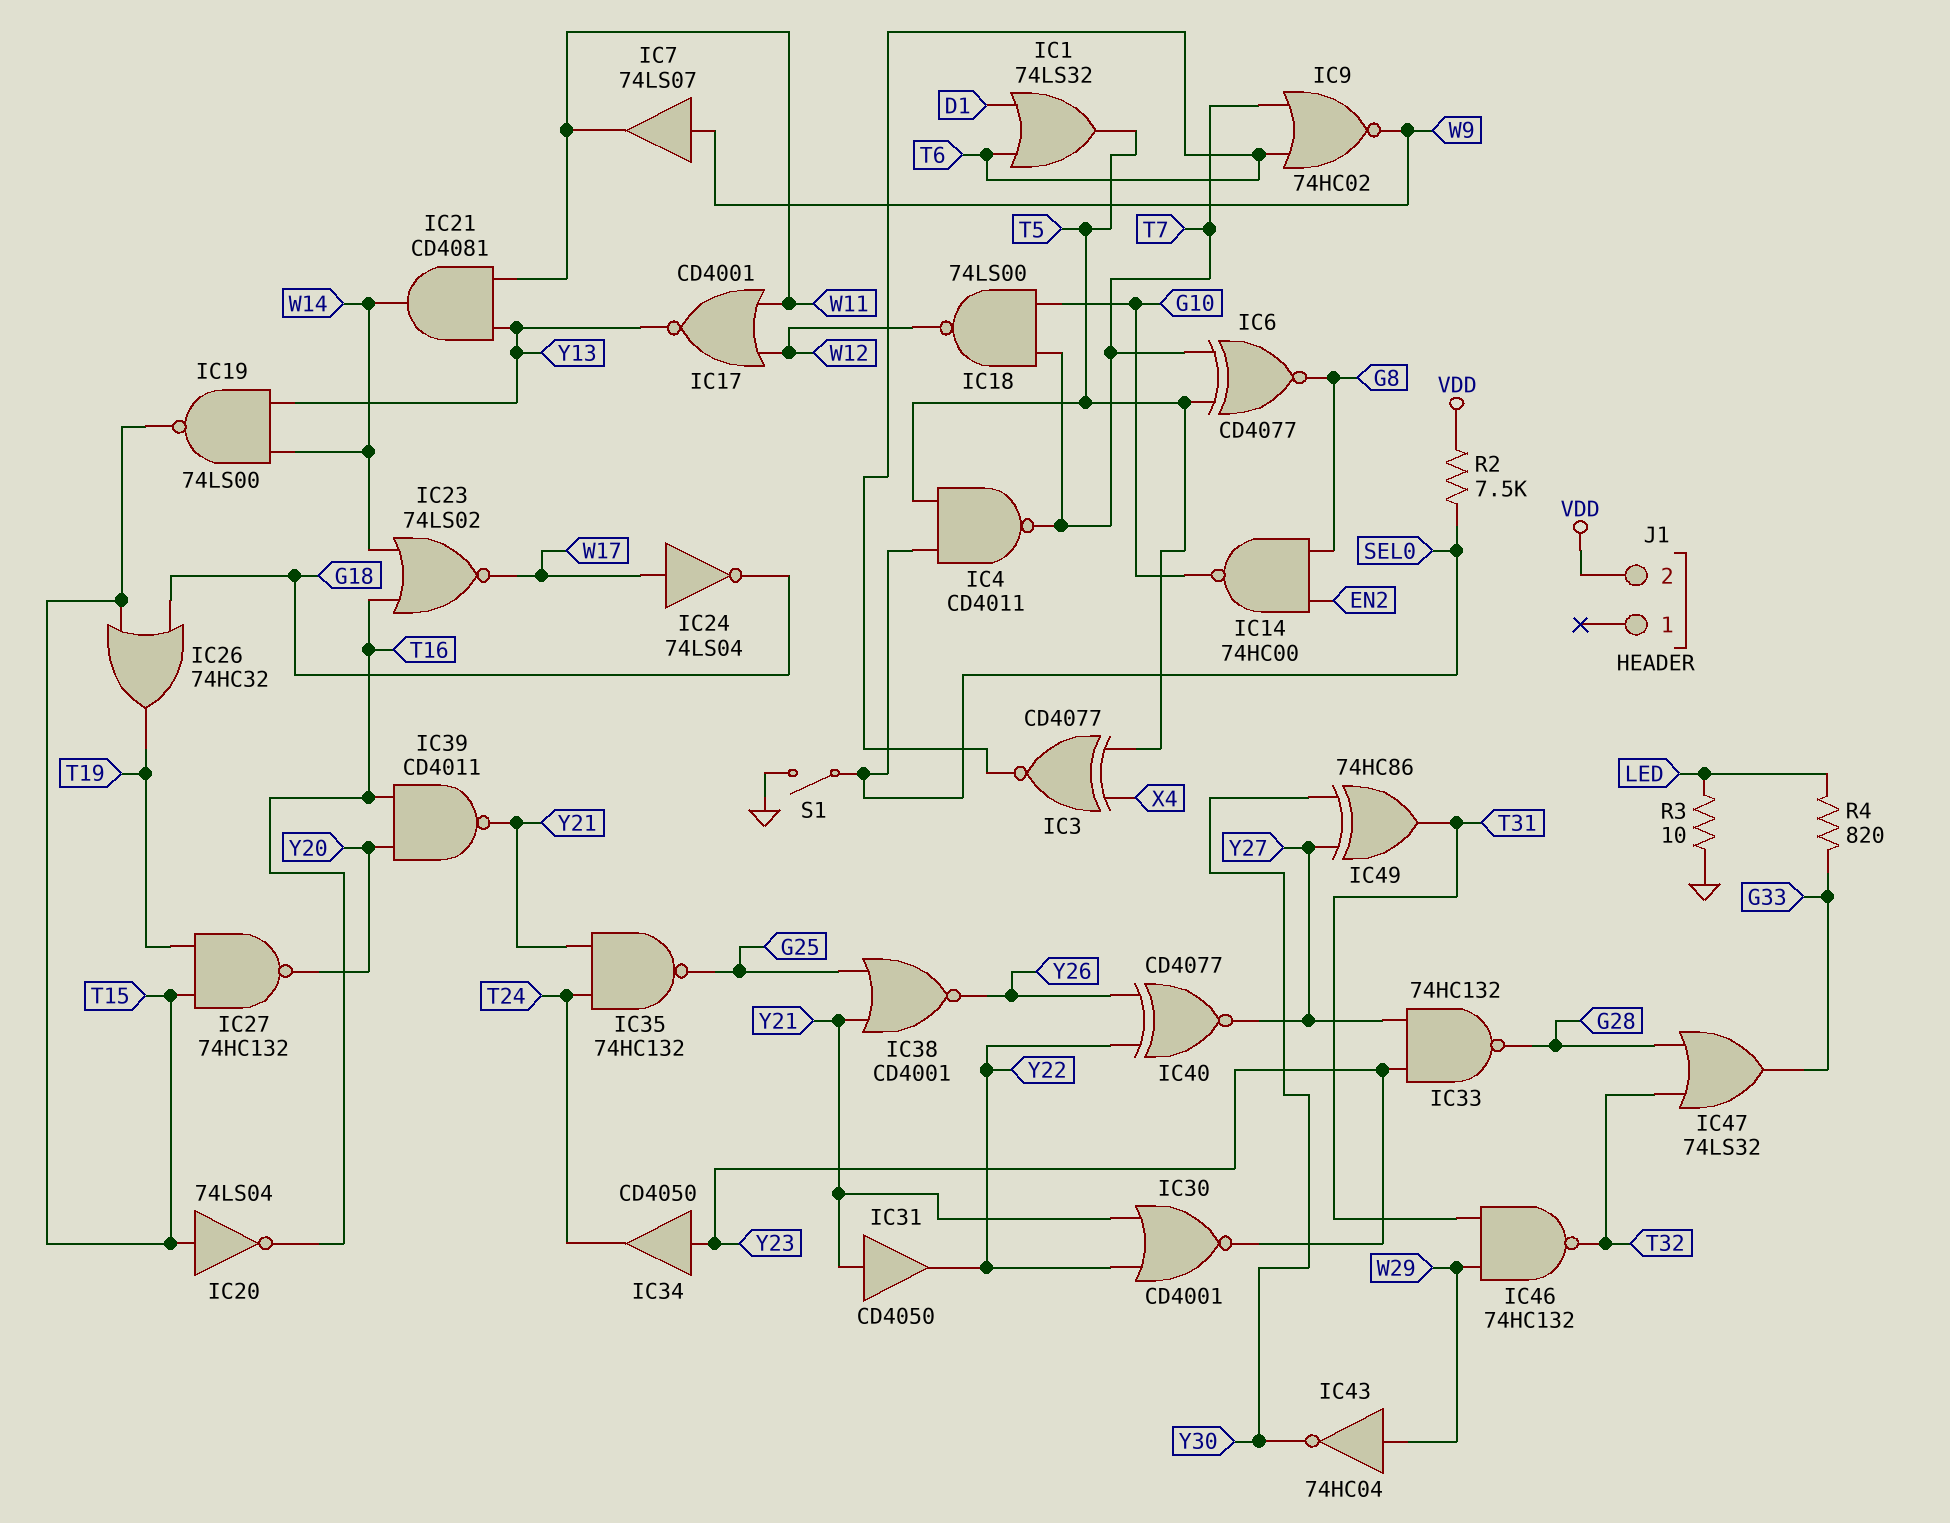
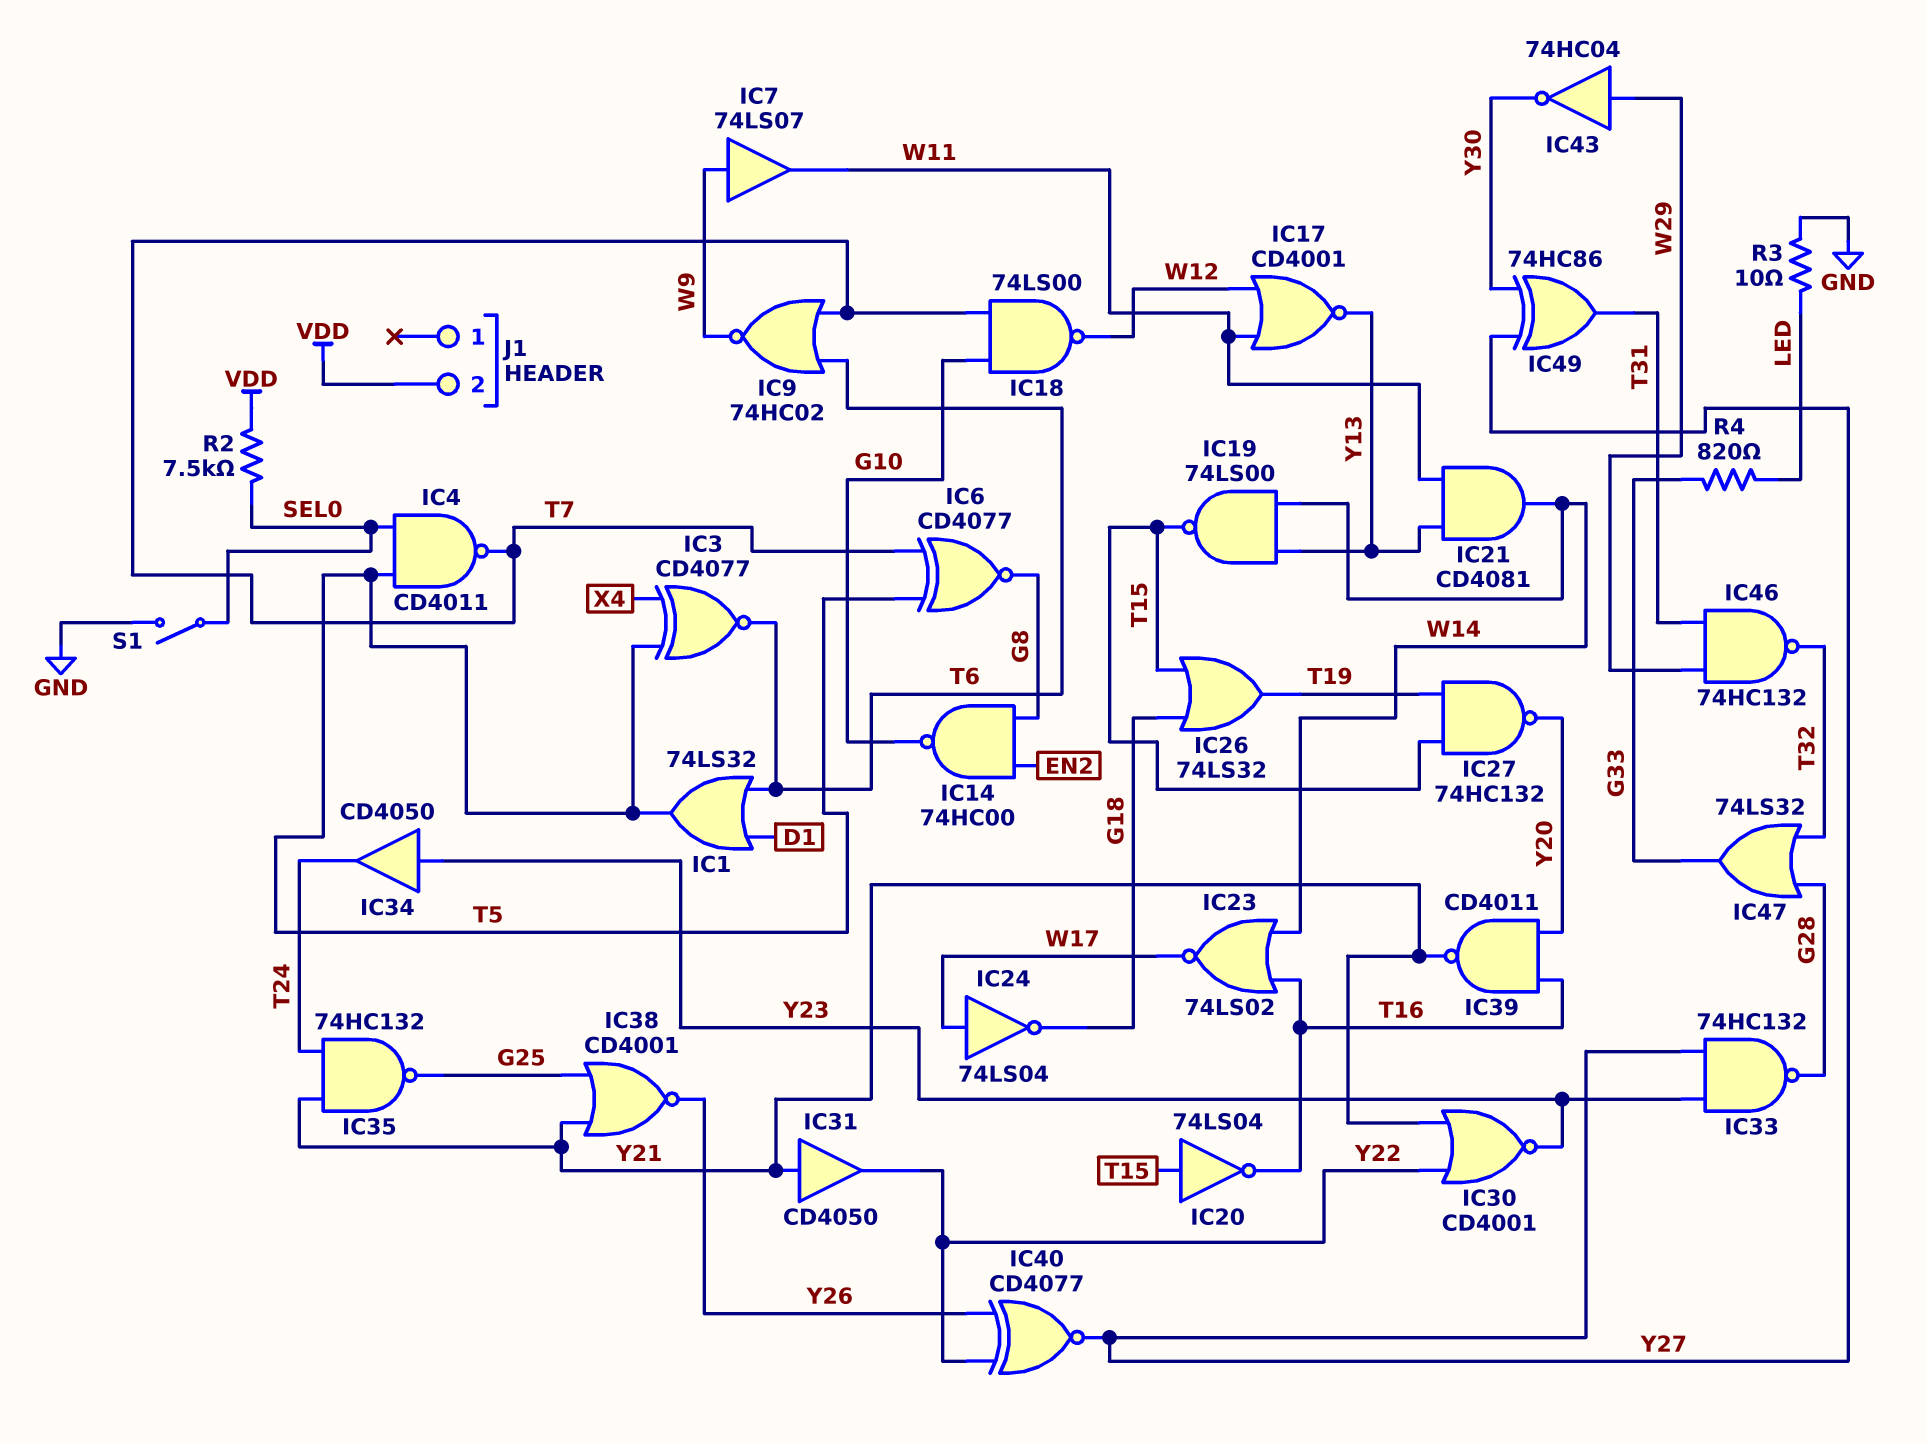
IC26: OR 74HC32 (in G18, in T15, out T19) -> OR 74LS32 (in G18, in T15, out T19)

